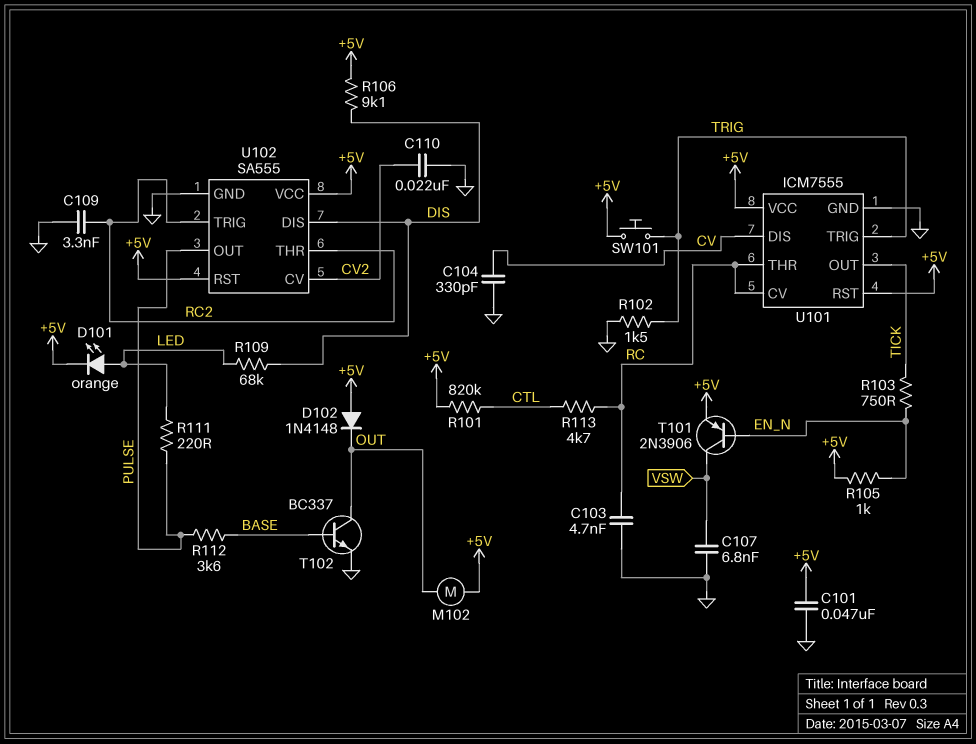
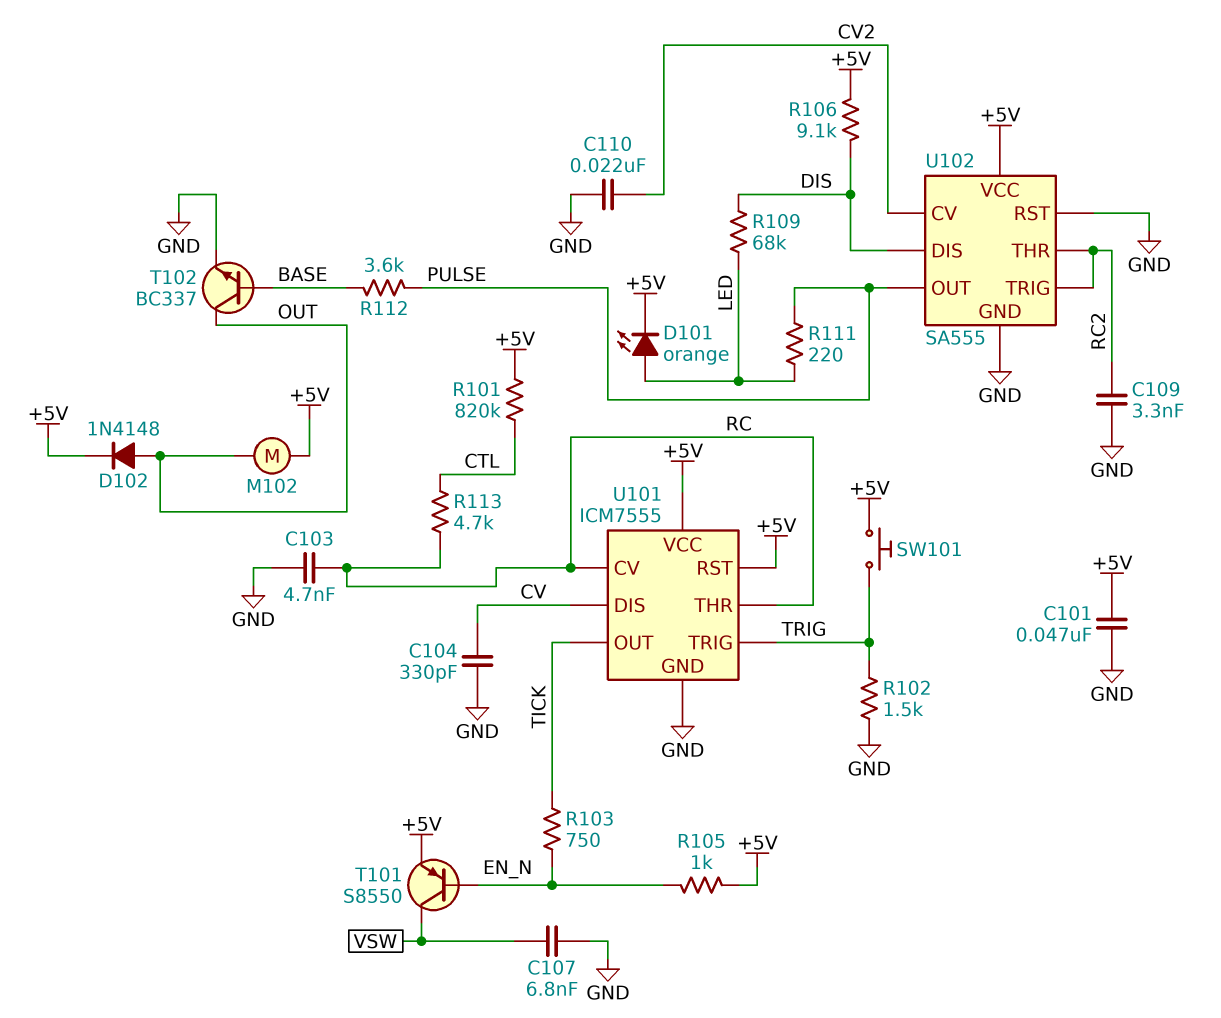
D102: diode 1N4148 (A +5V, K OUT) -> diode 1N4148 (A OUT, K +5V)
T101: PNP 2N3906 (B EN_N, C VSW, E +5V) -> PNP S8550 (B EN_N, C VSW, E +5V)
U102 pin RST: +5V -> GND

